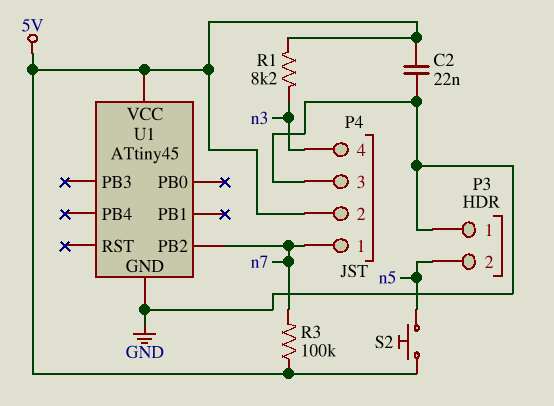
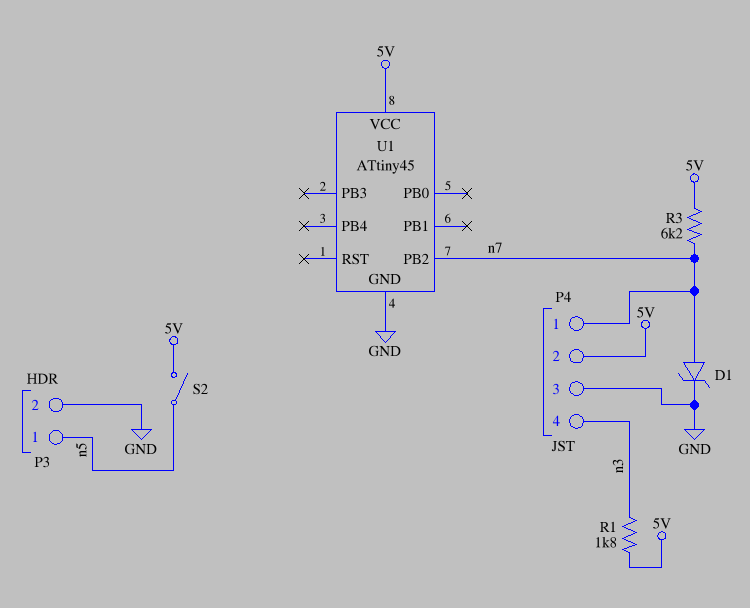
C2: 22nF (5V, GND) -> none
D1: none -> zener (A n7, K GND)
P3 pin 1: GND -> n5
P3 pin 2: n5 -> GND
R1: 8.2k (5V, n3) -> 1.8k (5V, n3)
R3: 100k (5V, n7) -> 6.2k (5V, n7)
S2: button (5V, n5) -> switch (5V, n5)

